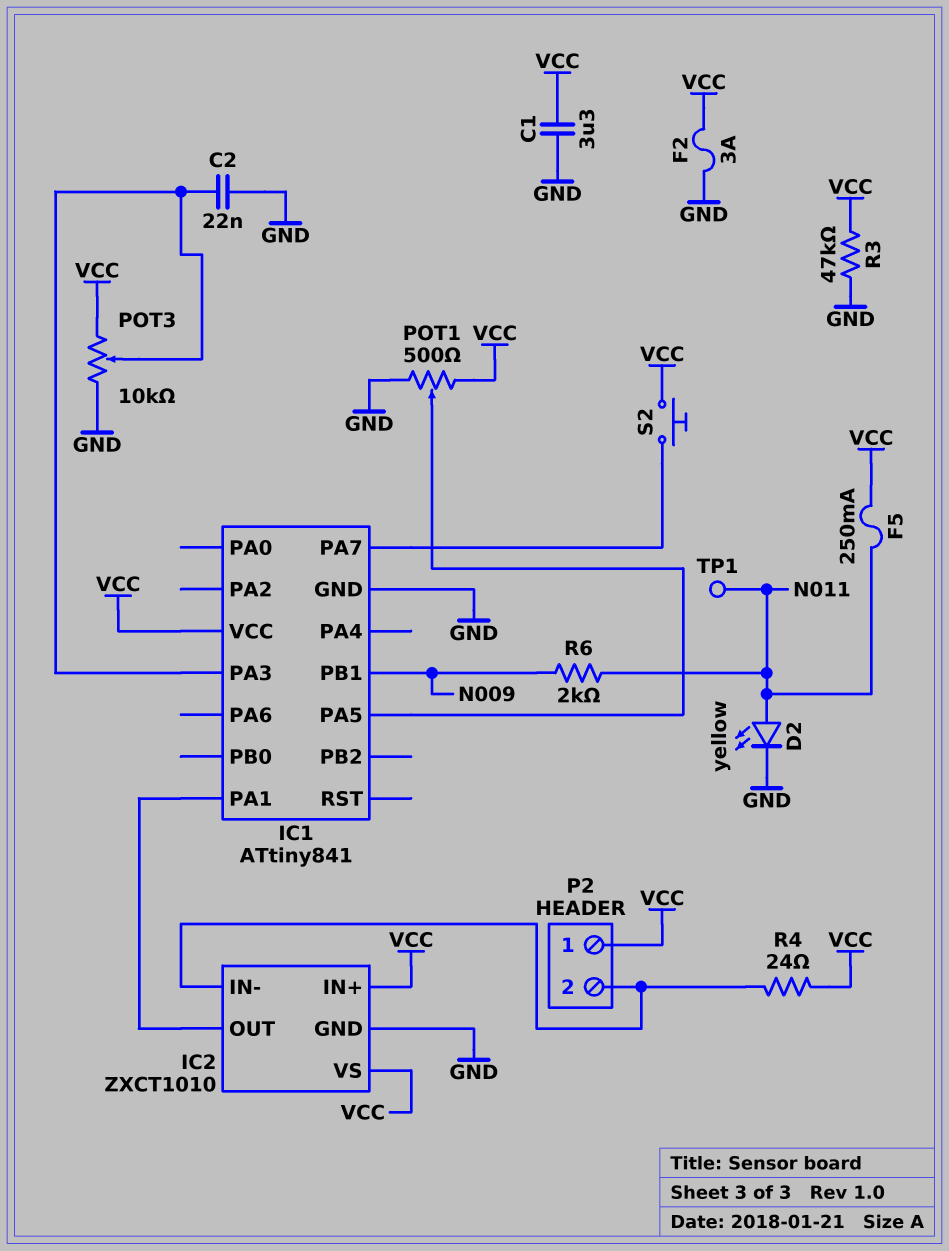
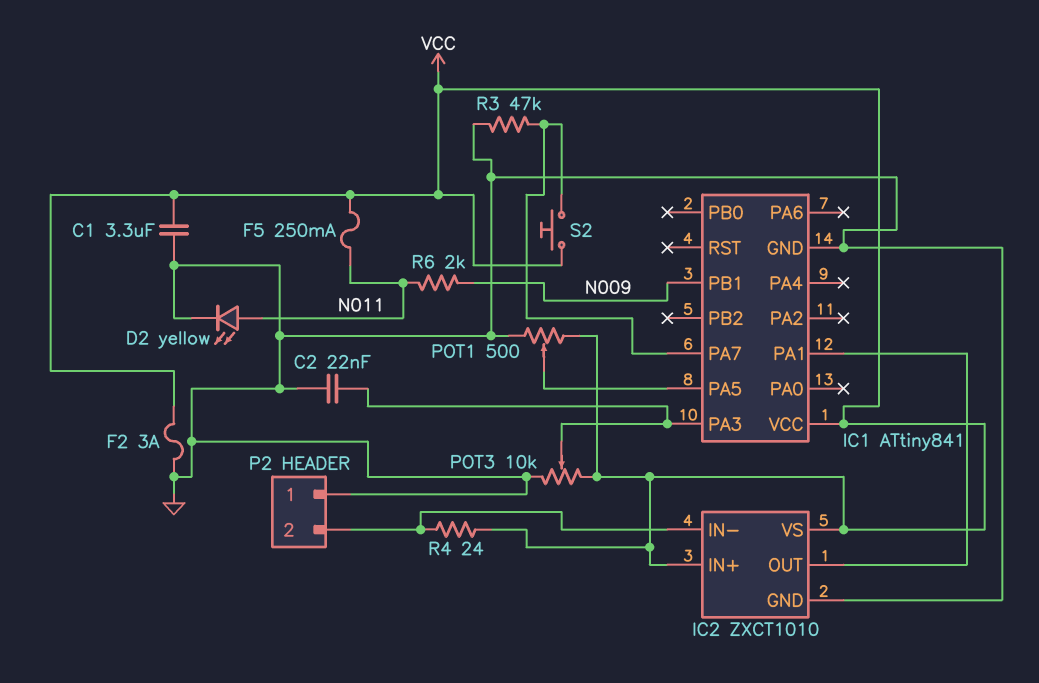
P2 pin 1: VCC -> GND
R3: 47k (GND, VCC) -> 47k (GND, IC1/PA7)
TP1: test point (N011) -> none

